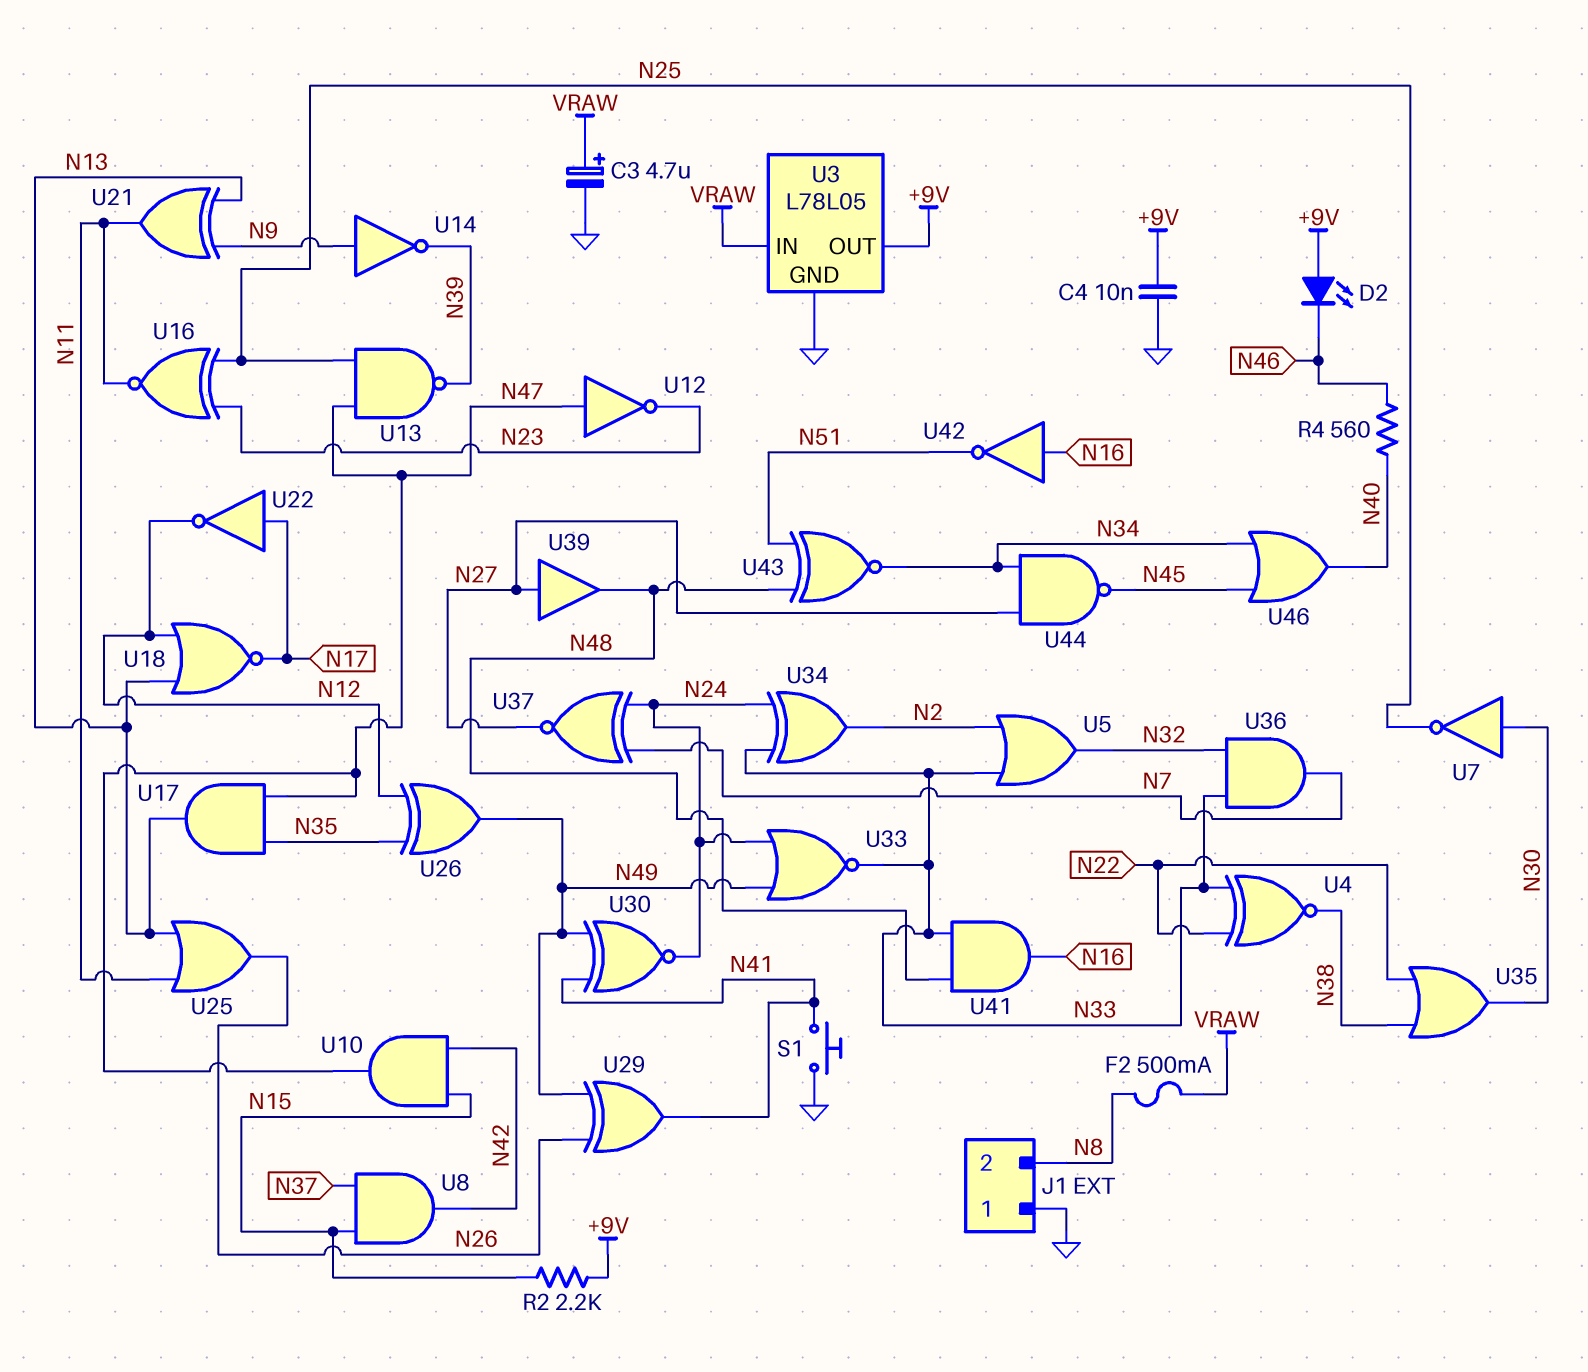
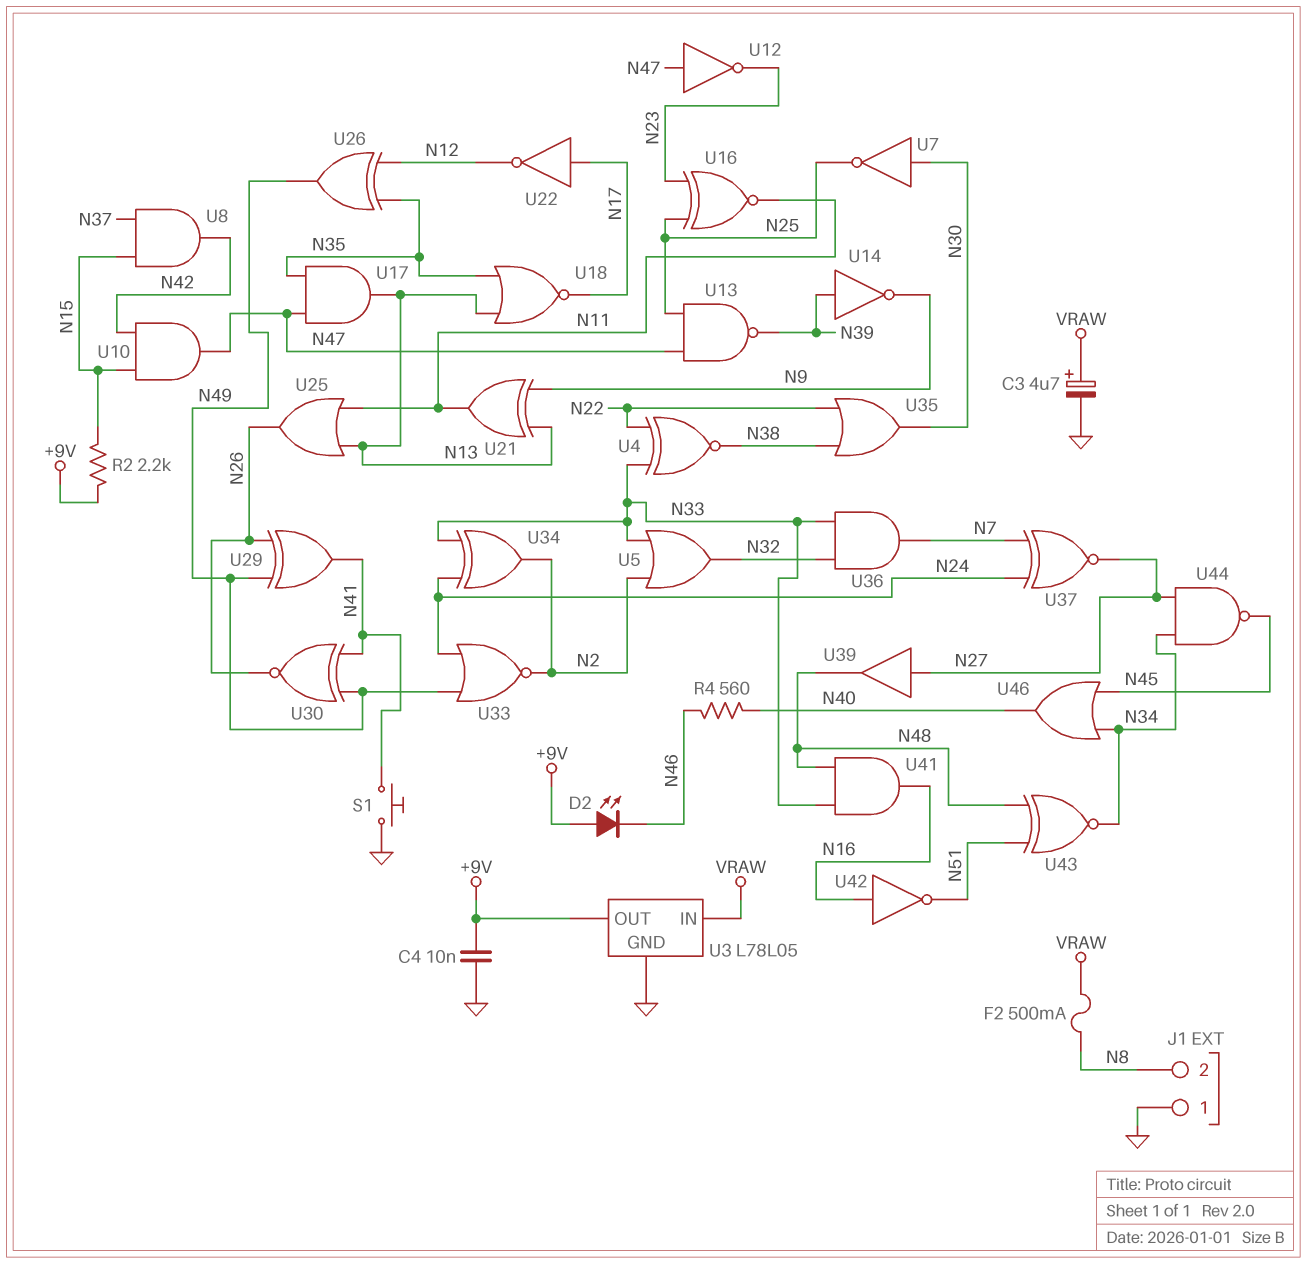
U14: NOT (in N9, out N39) -> NOT (in N39, out N9)
U18: NOR (in N12, in N13, out N17) -> NOR (in N13, in N35, out N17)
U30: XNOR (in N41, in N49, out N24) -> XNOR (in N41, in N49, out N26)
U33: NOR (in N24, in N49, out N33) -> NOR (in N24, in N49, out N2)

